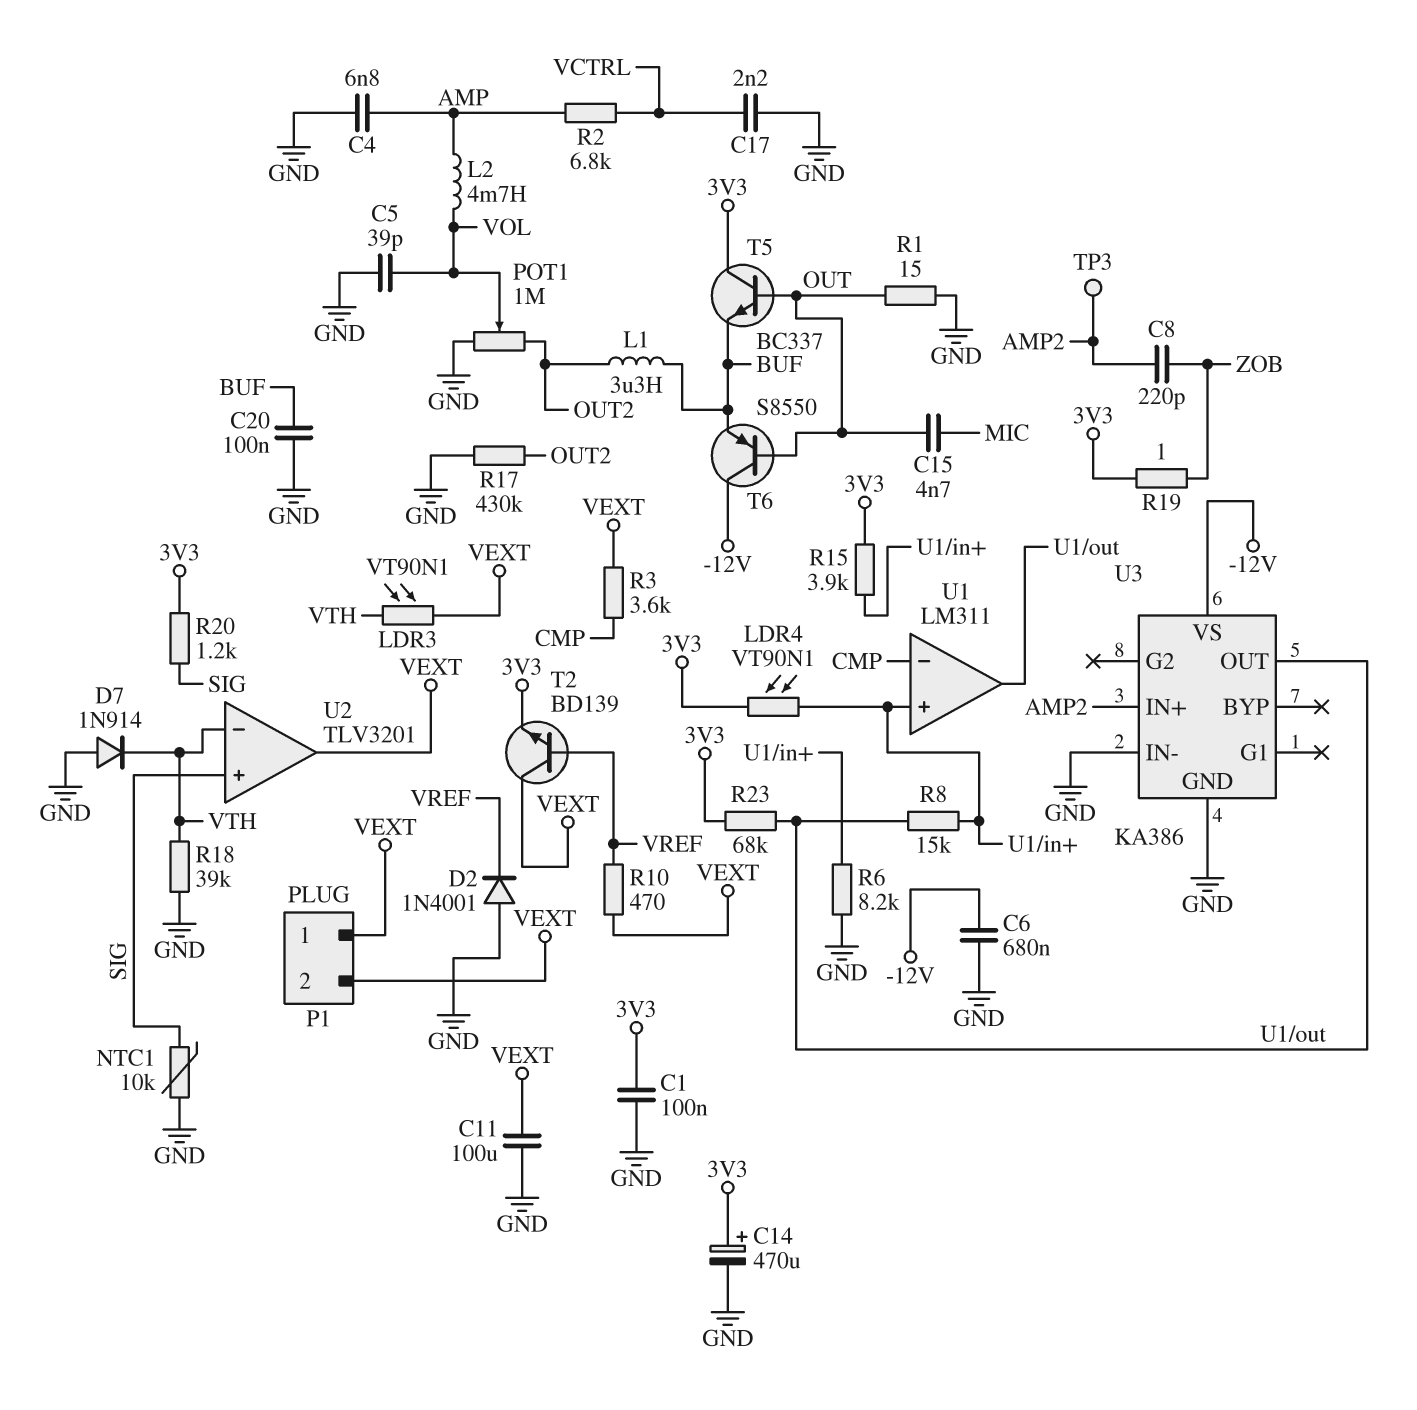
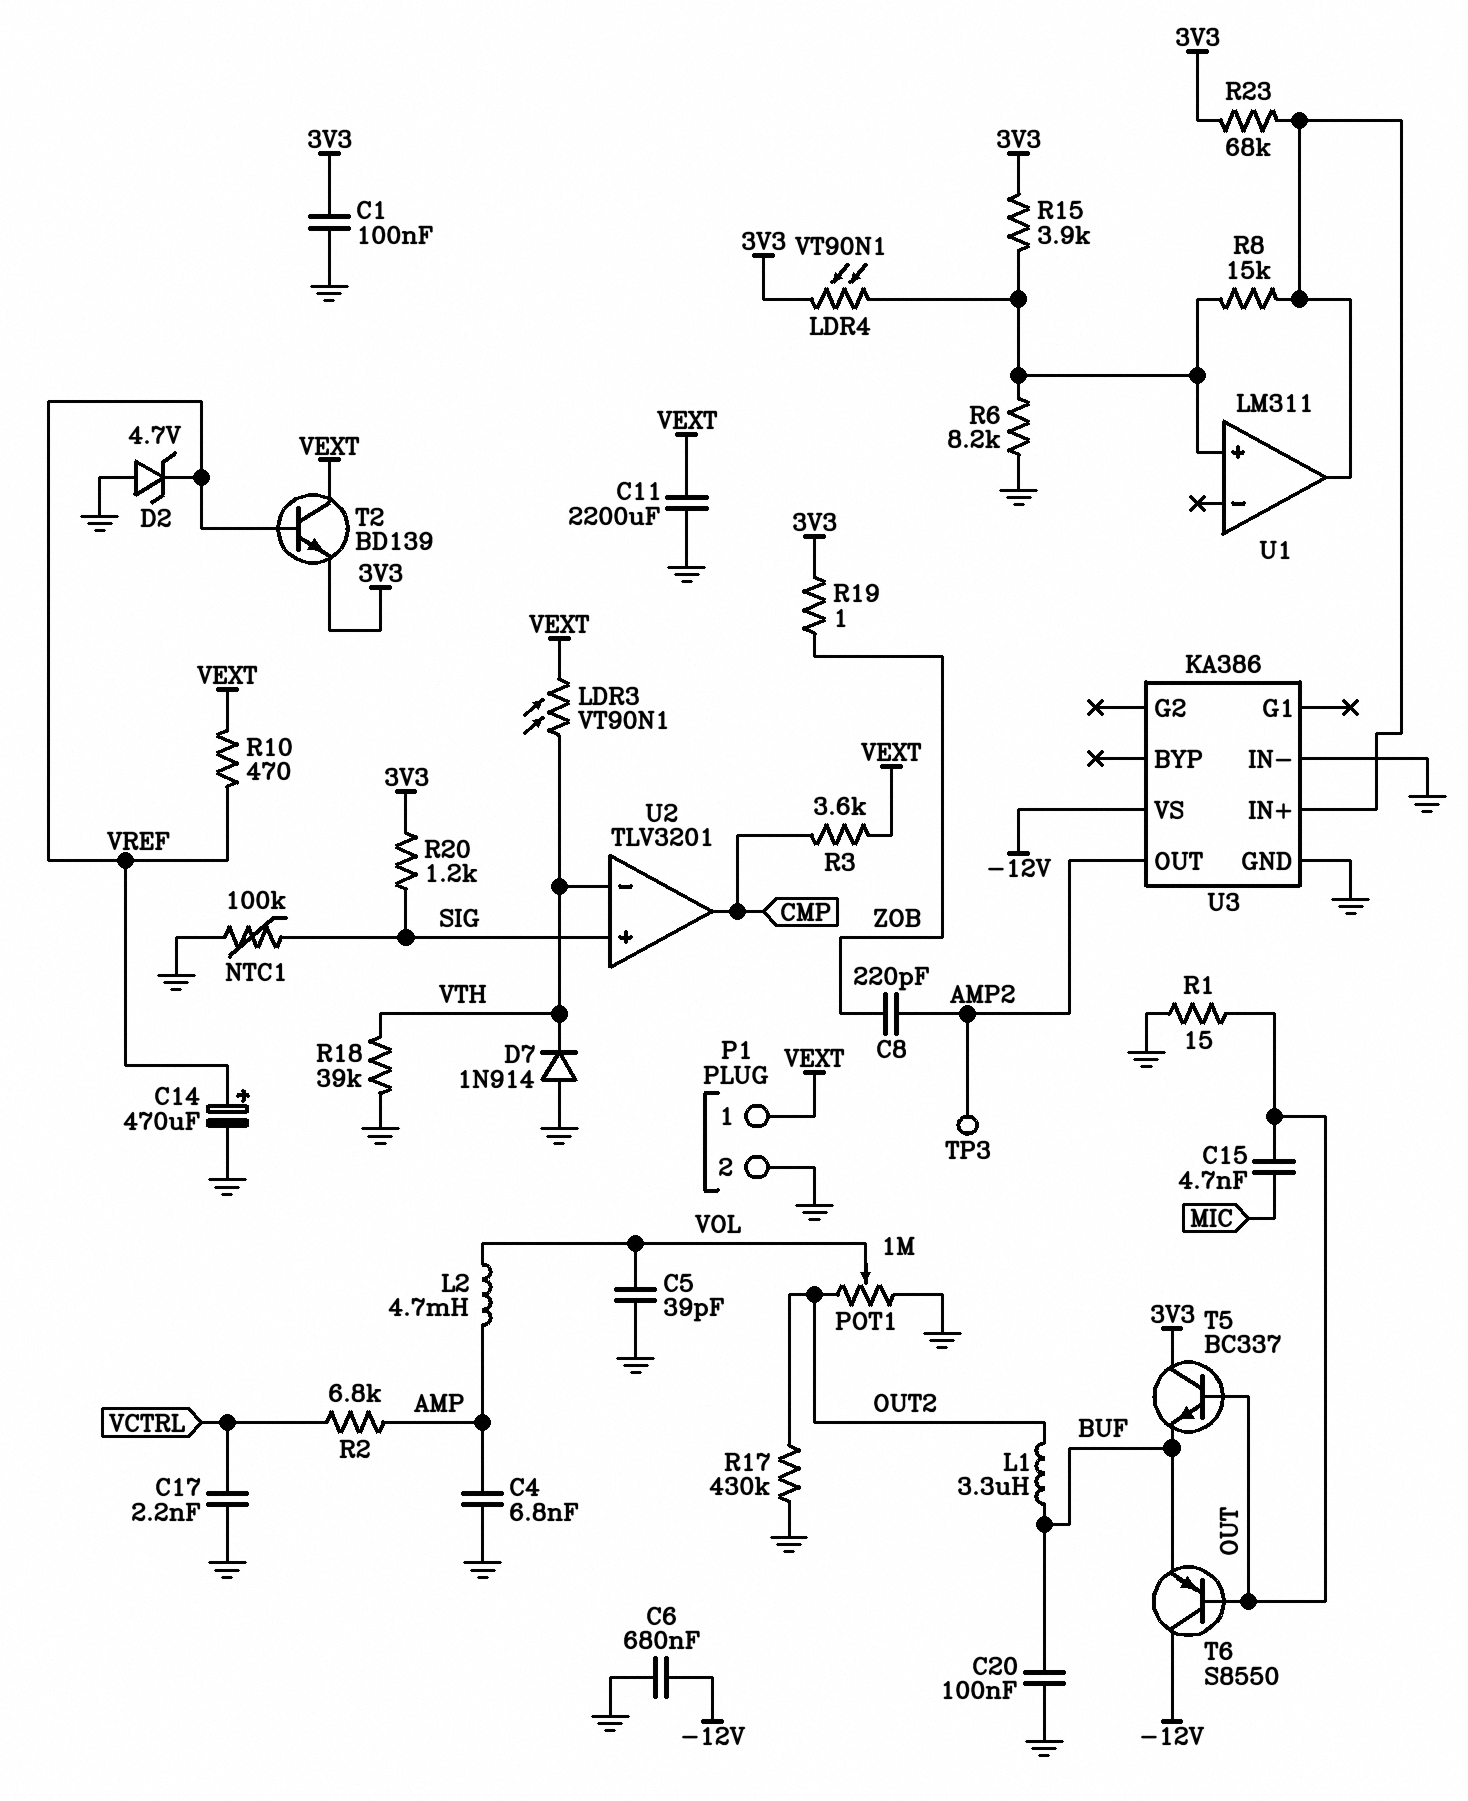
C11: 100uF (GND, VEXT) -> 2200uF (GND, VEXT)
C14: 470uF (plus 3V3, minus GND) -> 470uF (plus VREF, minus GND)
D2: diode 1N4001 (A GND, K VREF) -> zener 4.7V (A GND, K VREF)
NTC1: 10k (GND, SIG) -> 100k (GND, SIG)
P1 pin 2: VEXT -> GND
U1 pin in-: CMP -> none
U2 pin out: VEXT -> CMP
U3 pin IN+: AMP2 -> U1/out
U3 pin OUT: U1/out -> AMP2

